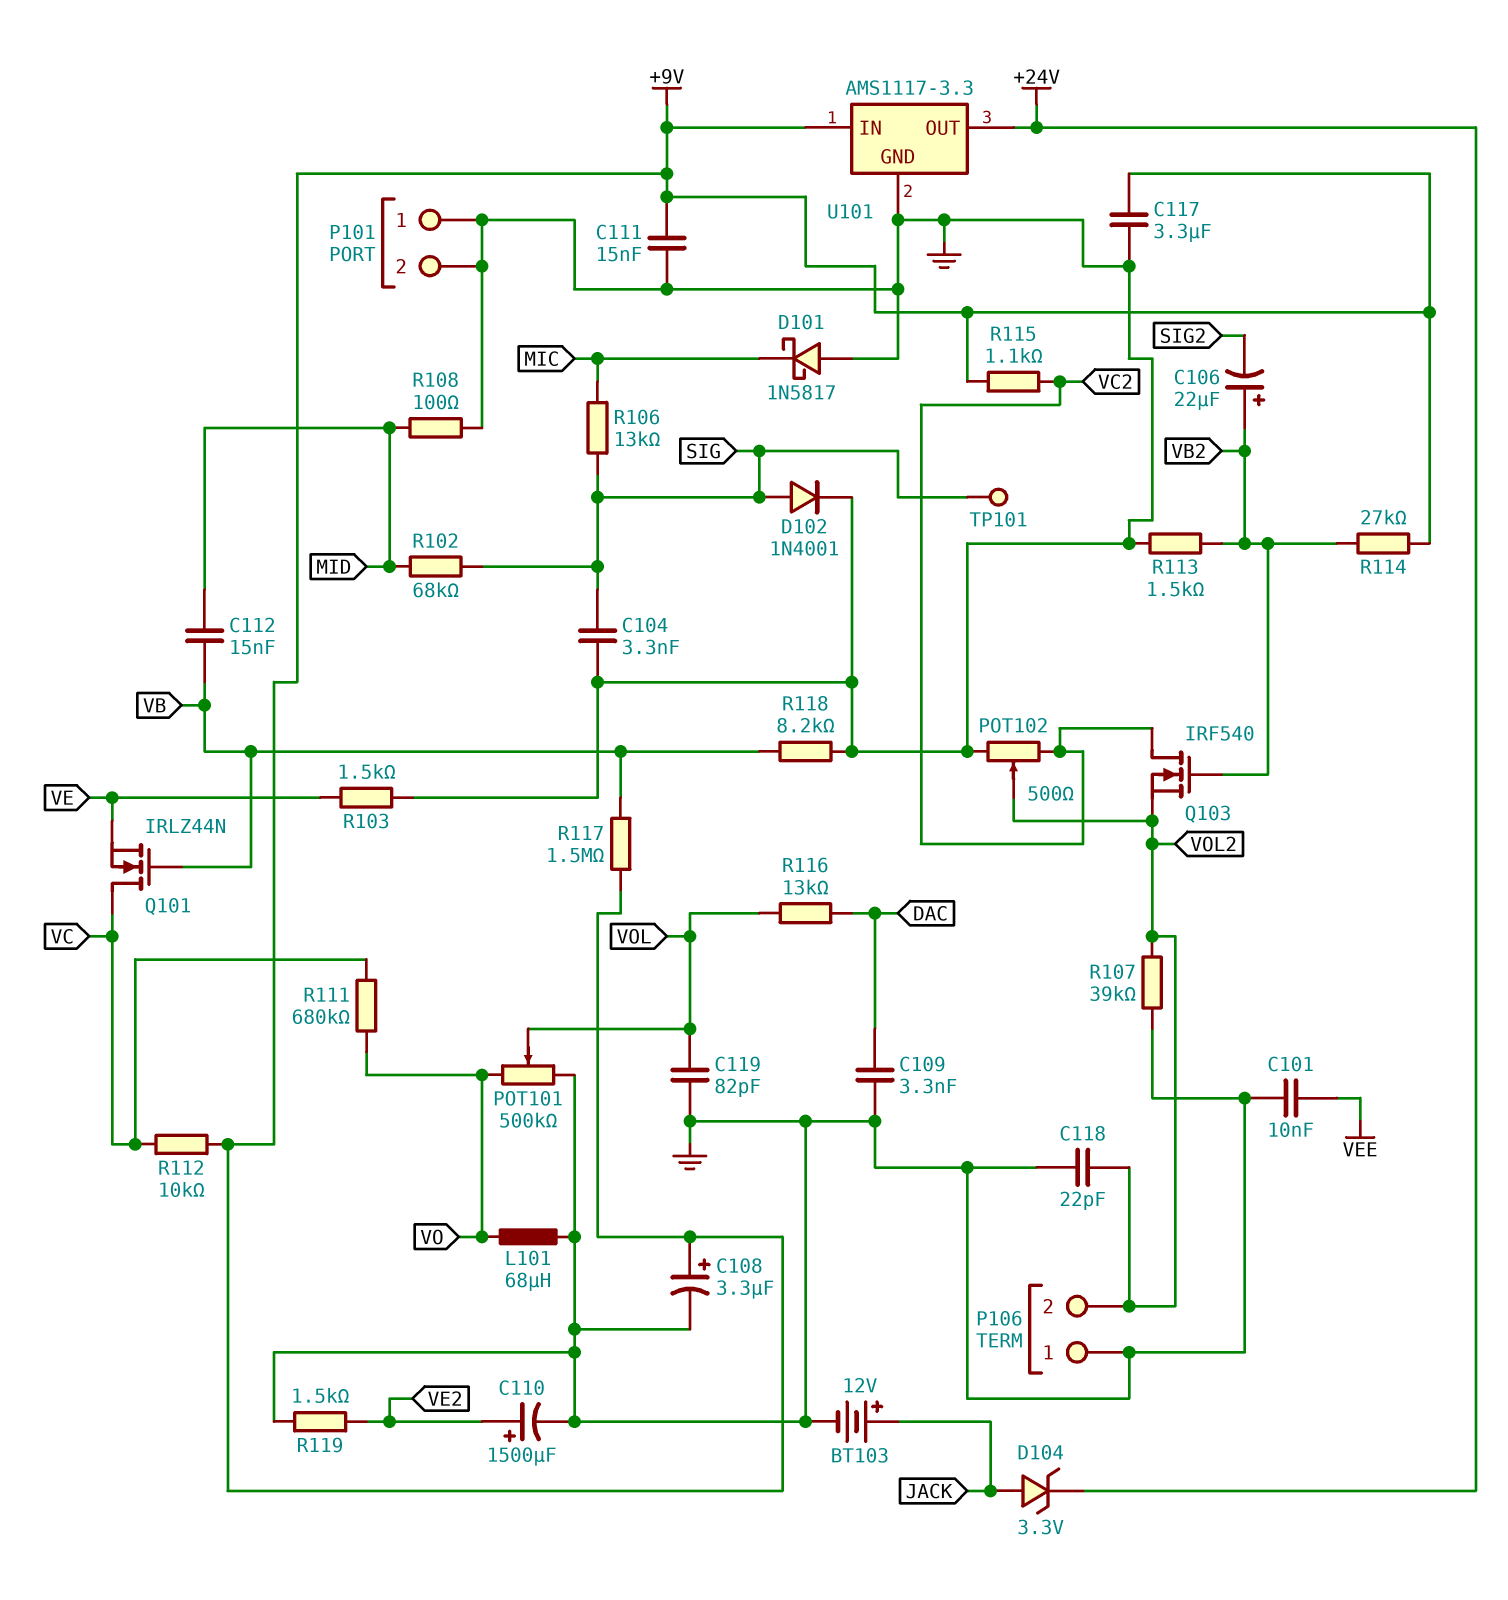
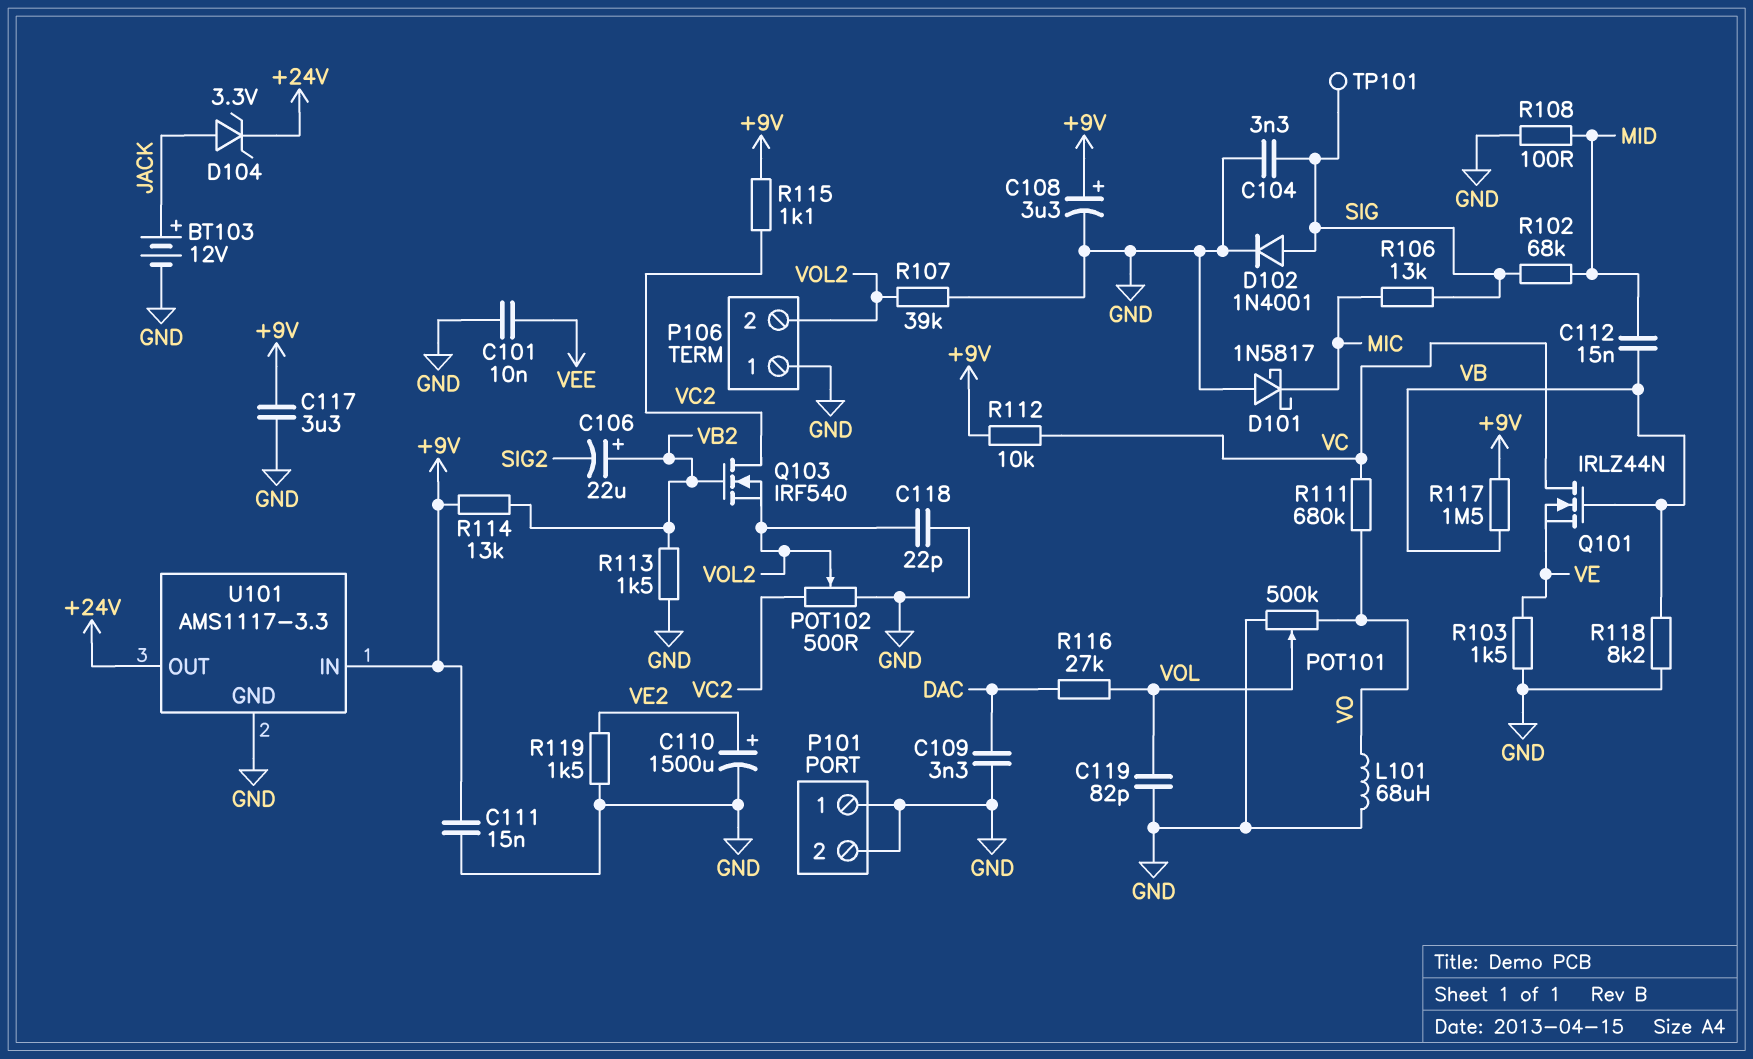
R114: 27k (+9V, VB2) -> 13k (+9V, VB2)
R116: 13k (DAC, VOL) -> 27k (DAC, VOL)

